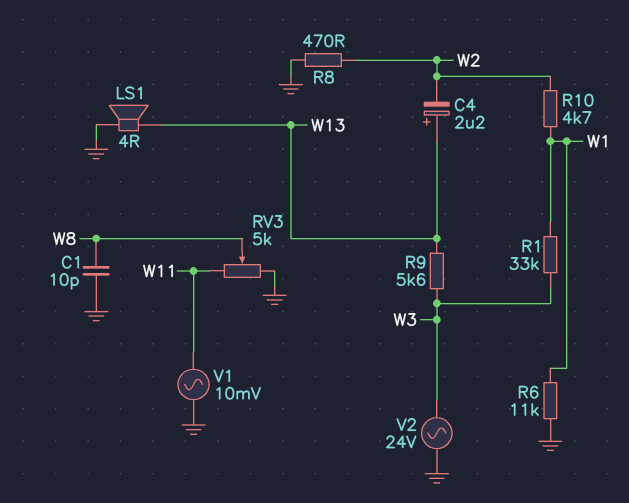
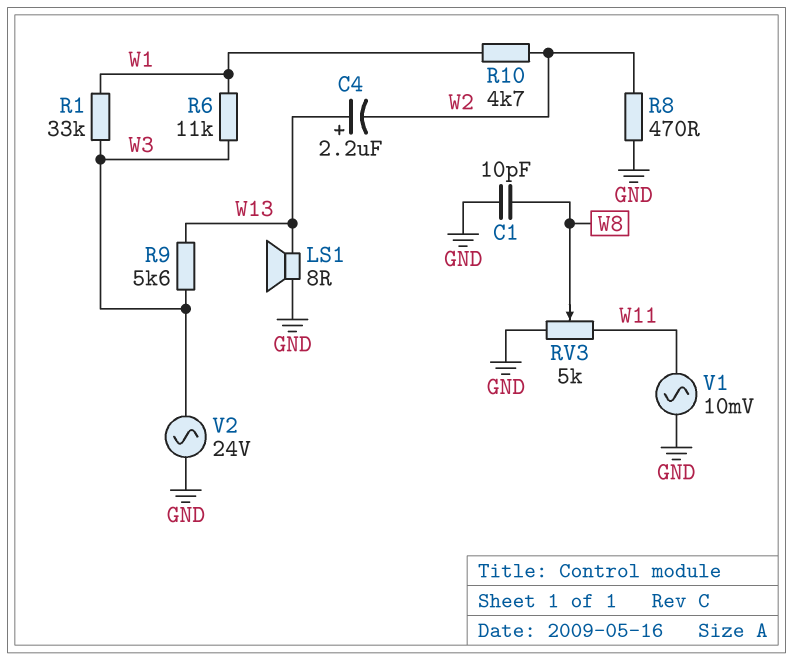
LS1: speaker 4R (GND, W13) -> speaker 8R (GND, W13)
R6: 11k (GND, W1) -> 11k (W1, W3)

